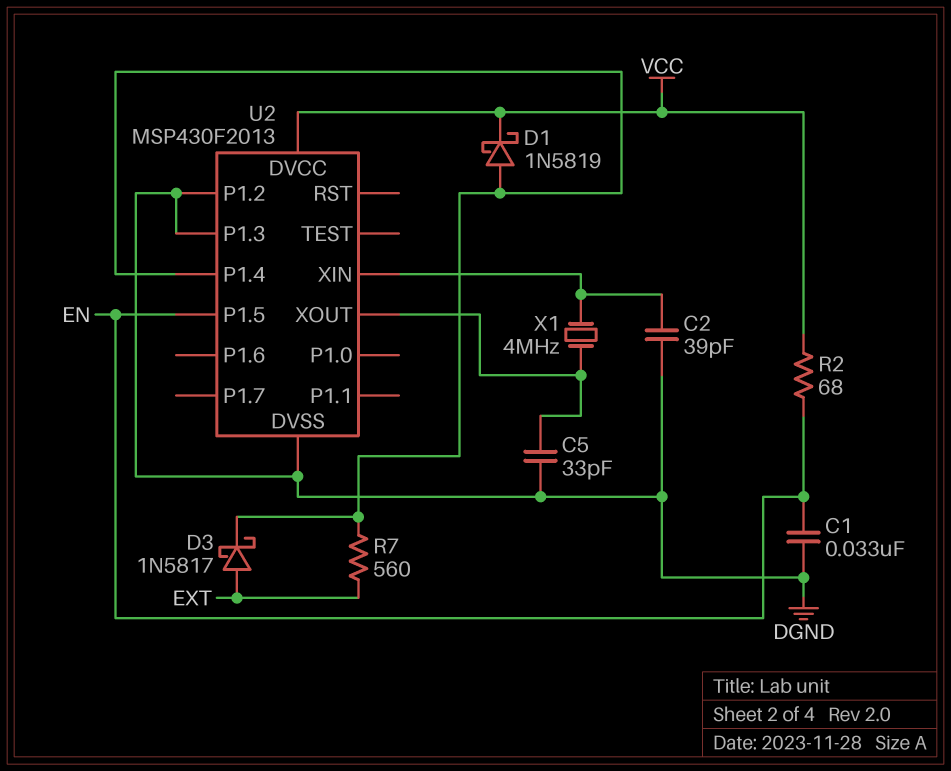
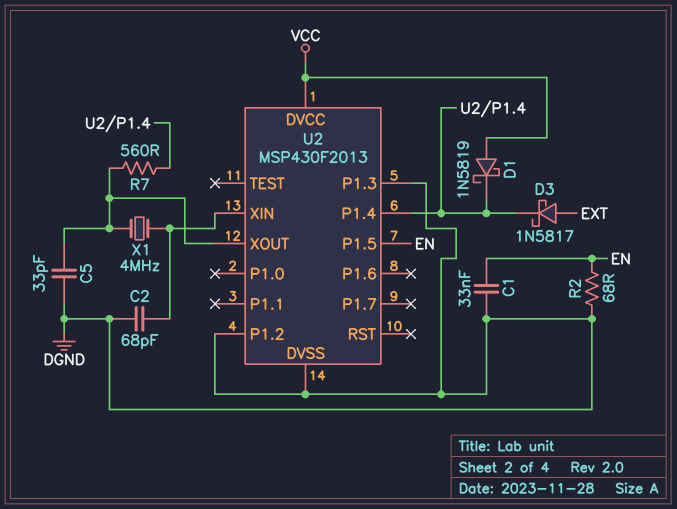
C2: 39pF (DGND, U2/XIN) -> 68pF (DGND, U2/XIN)
D1: schottky 1N5819 (A U2/P1.4, K VCC) -> schottky 1N5819 (A VCC, K U2/P1.4)
R2: 68 (EN, VCC) -> 68 (DGND, EN)
R7: 560 (EXT, U2/P1.4) -> 560 (U2/P1.4, U2/XOUT)

